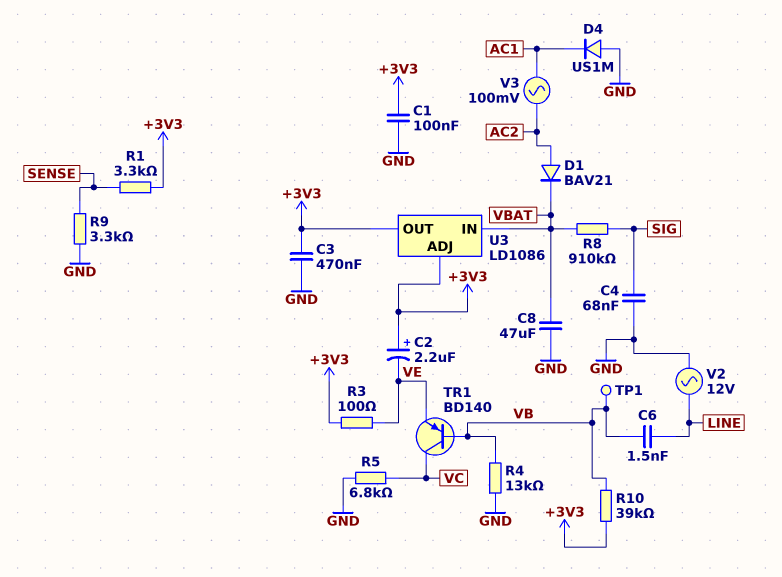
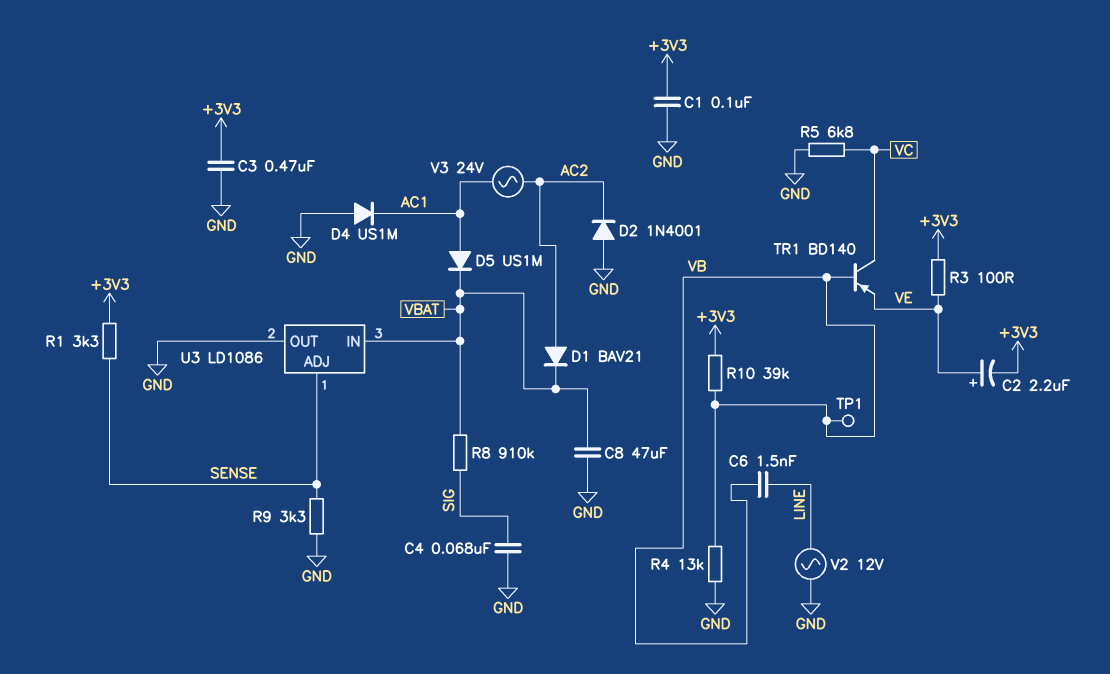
C2: 2.2uF (plus +3V3, minus VE) -> 2.2uF (plus VE, minus +3V3)
D2: none -> diode 1N4001 (A GND, K AC2)
D5: none -> diode US1M (A AC1, K VBAT)
U3 pin ADJ: +3V3 -> SENSE
U3 pin OUT: +3V3 -> GND
V3: AC 100mV (AC1, AC2) -> AC 24V (AC1, AC2)

